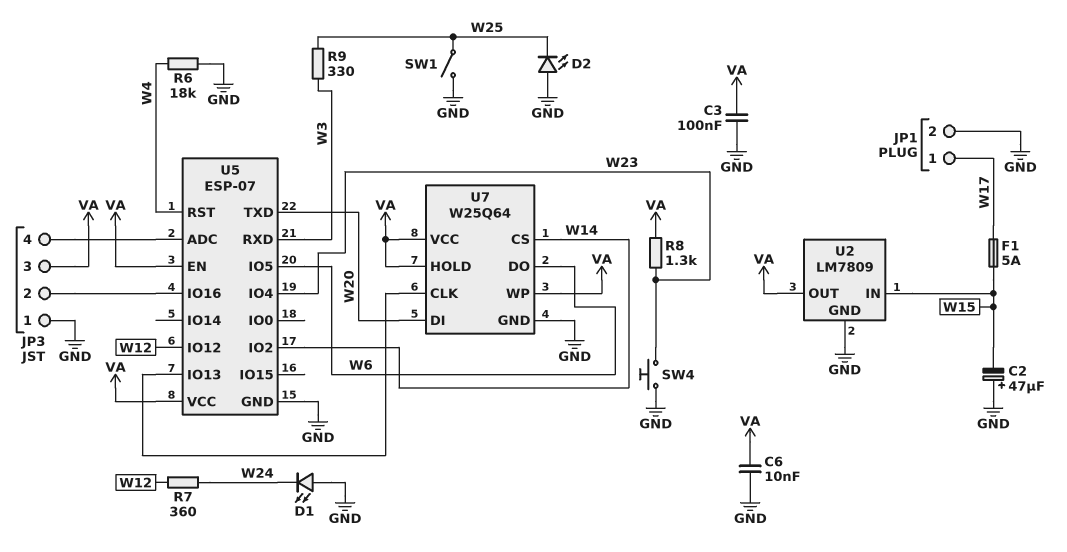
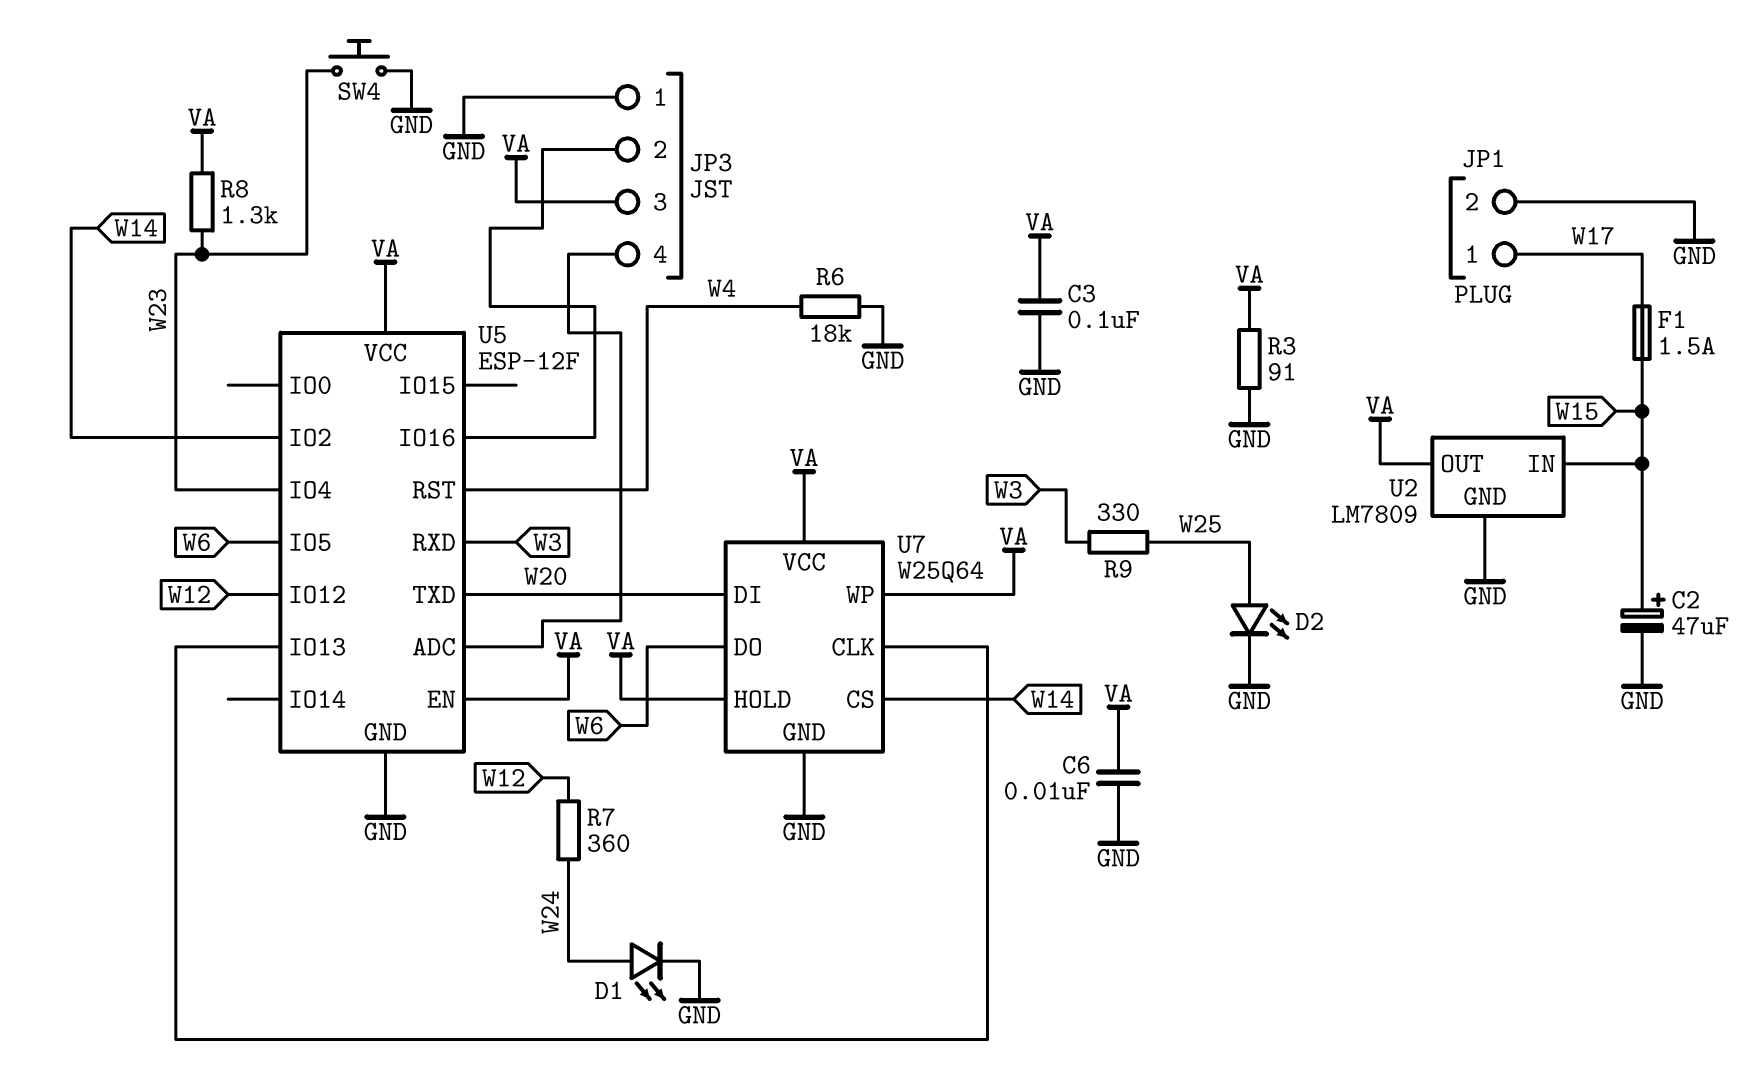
C2: 47uF (plus GND, minus W15) -> 47uF (plus W15, minus GND)
D1: LED (A GND, K W24) -> LED (A W24, K GND)
D2: LED (A GND, K W25) -> LED (A W25, K GND)
F1: 5A (W15, W17) -> 1.5A (W15, W17)
R3: none -> 91 (GND, VA)
SW1: switch (GND, W25) -> none
U5: ESP-07 -> ESP-12F

